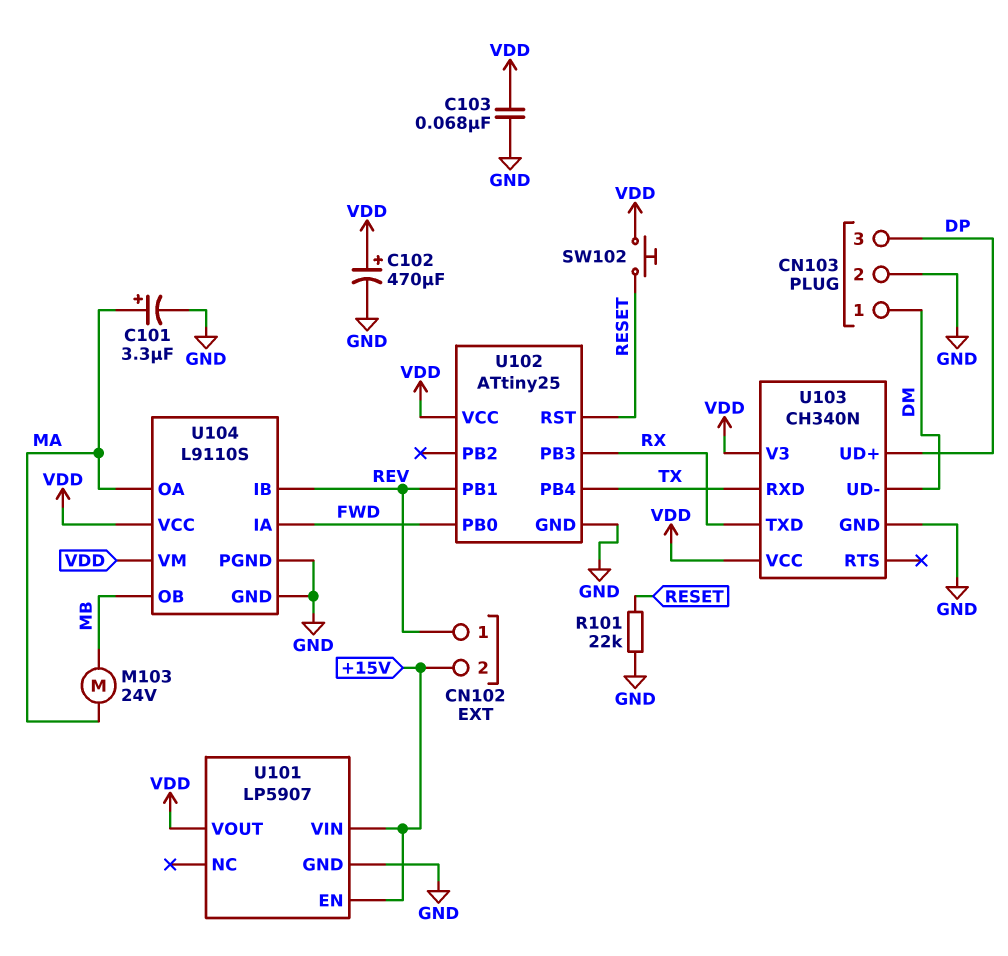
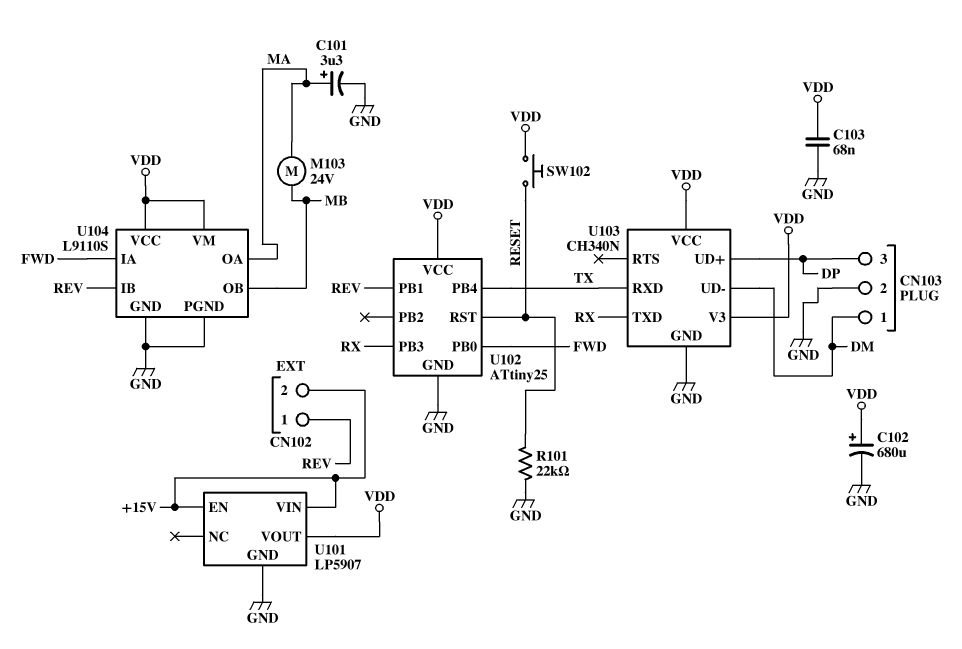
C102: 470uF (plus VDD, minus GND) -> 680uF (plus VDD, minus GND)

